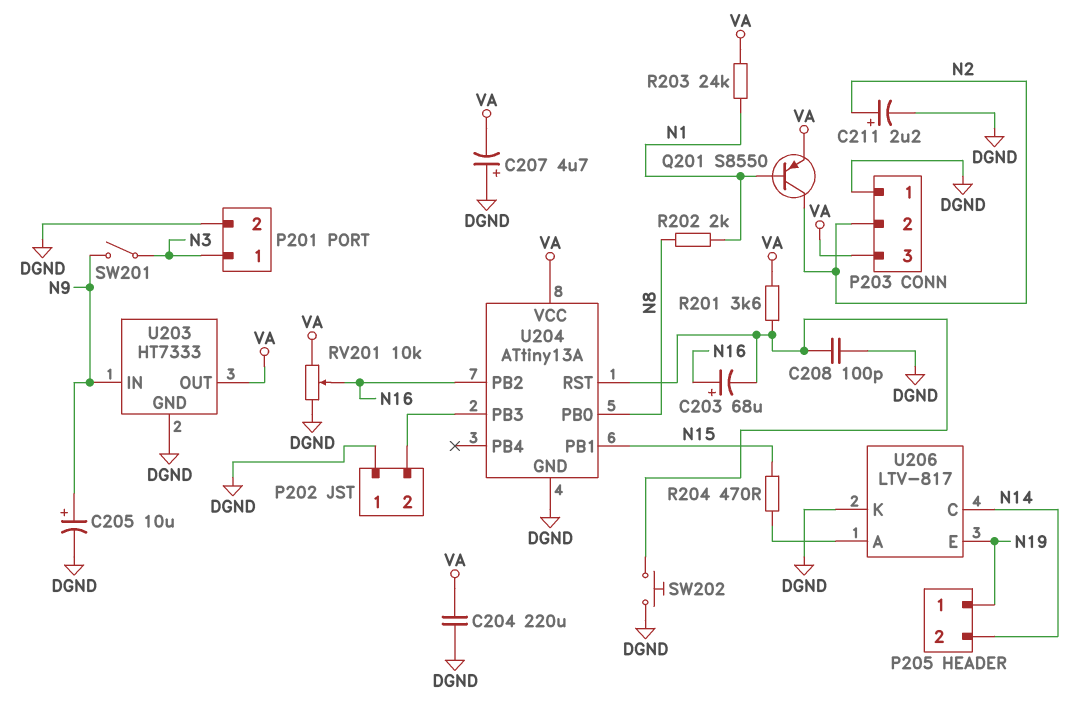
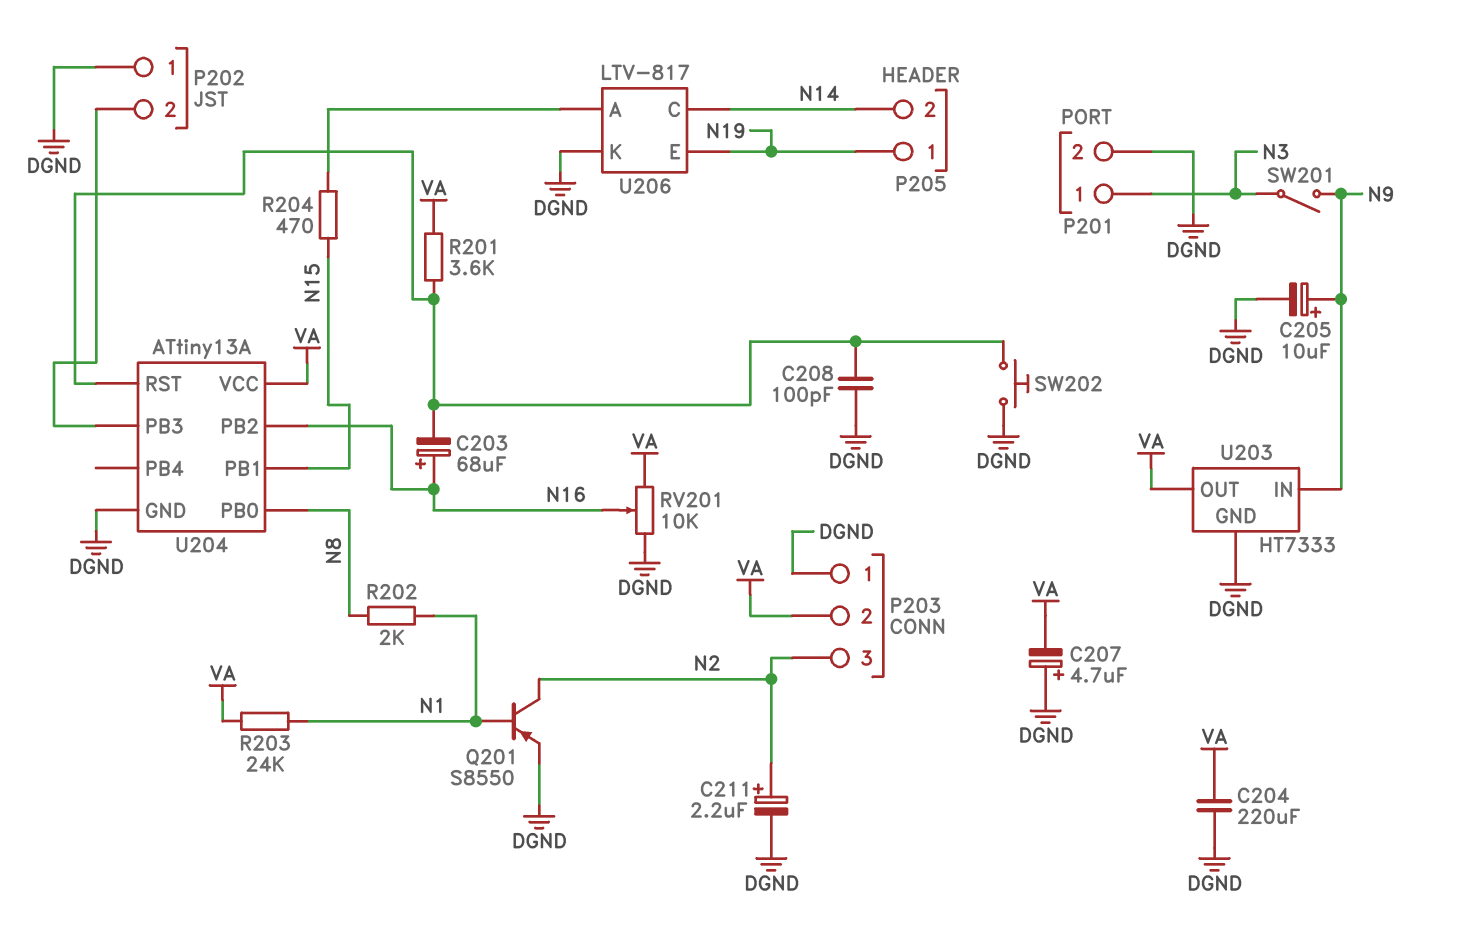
P203 pin 2: N2 -> VA
P203 pin 3: VA -> N2
Q201: PNP S8550 (B N1, C N2, E VA) -> PNP S8550 (B N1, C N2, E DGND)

